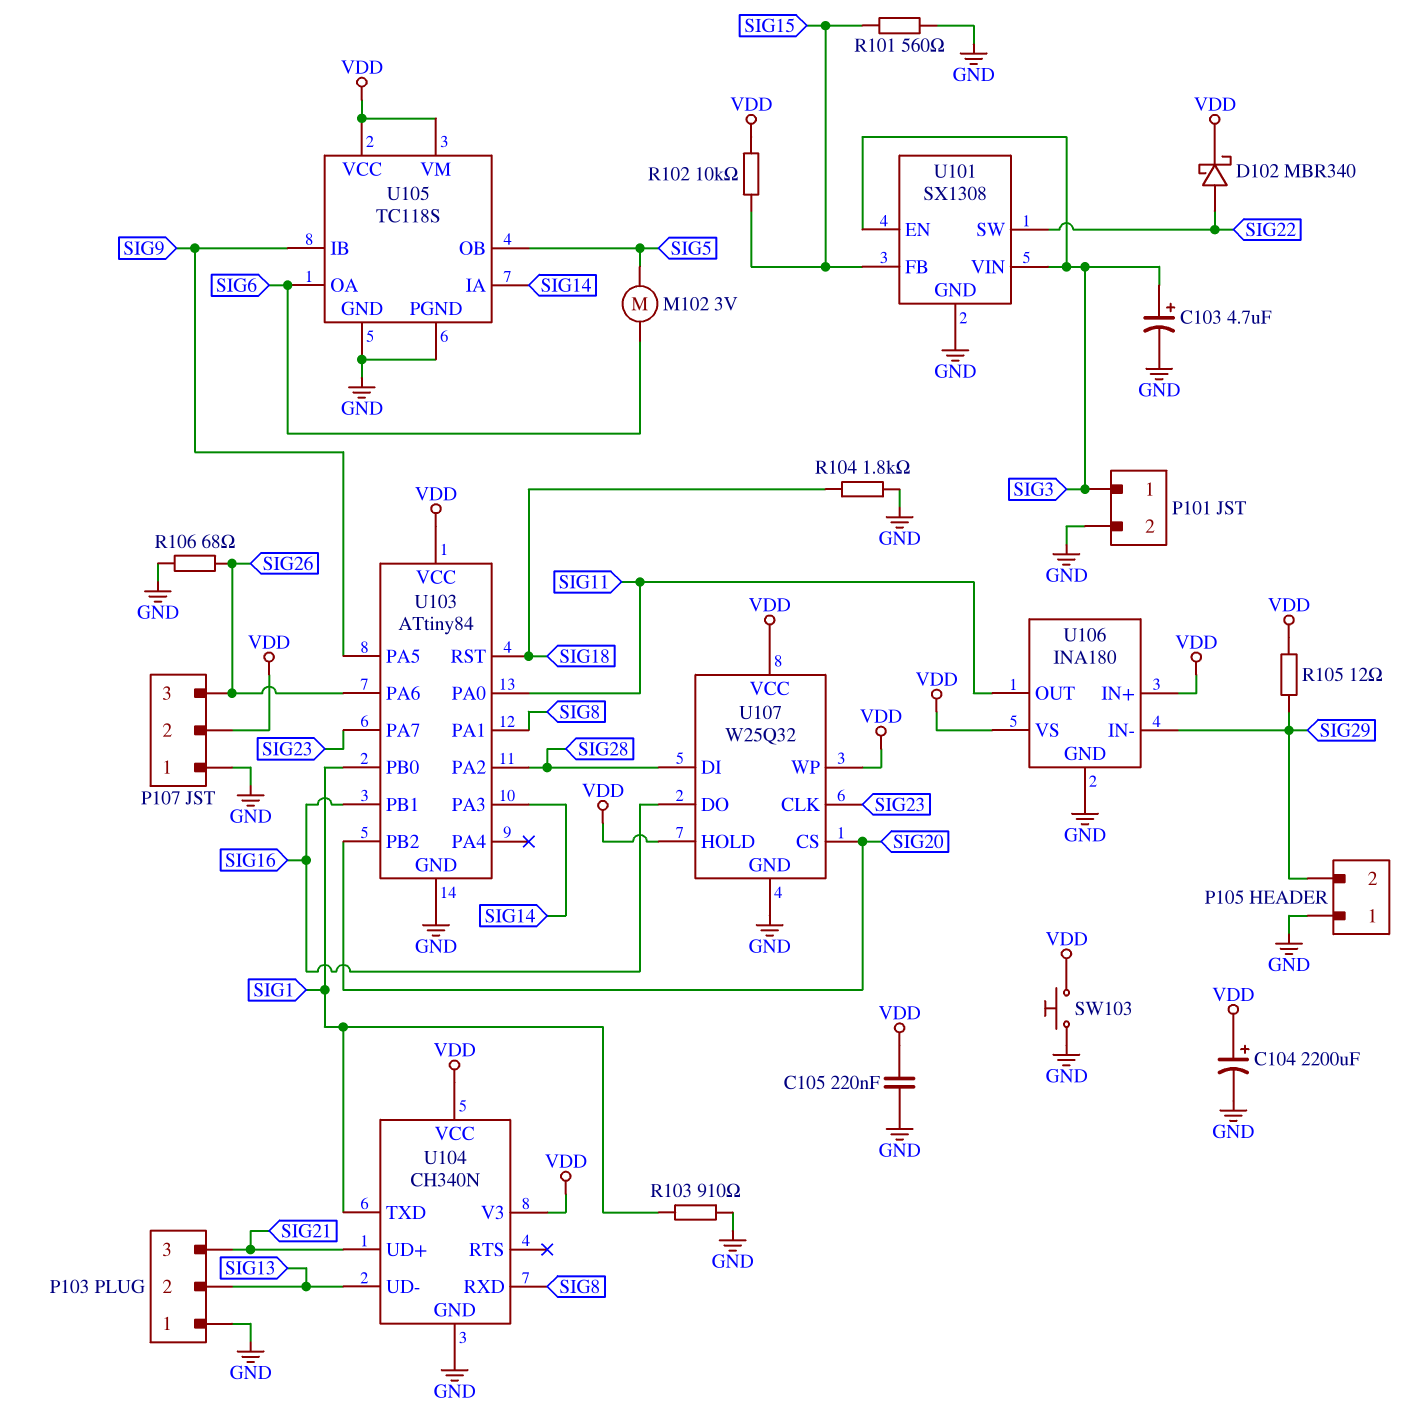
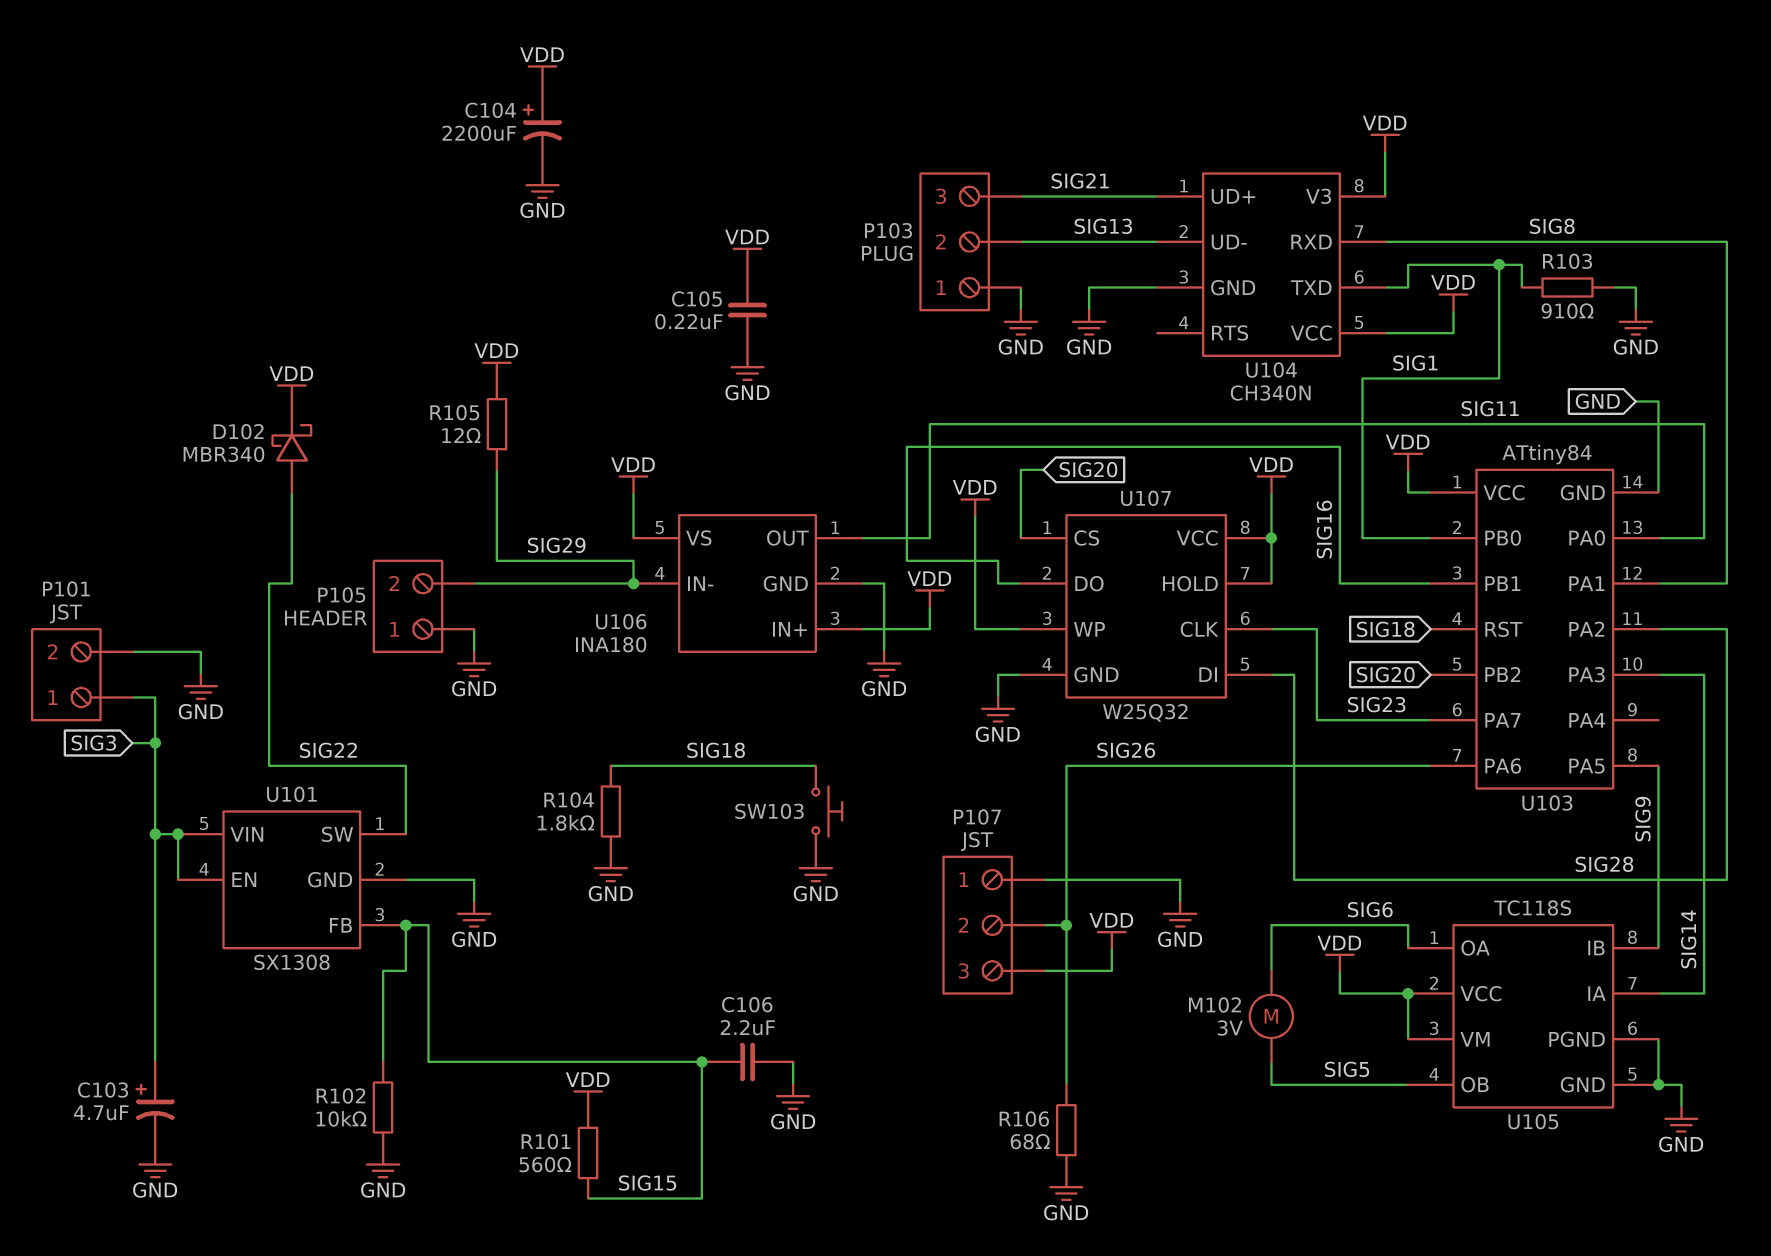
C106: none -> 2.2uF (GND, SIG15)
P107 pin 2: VDD -> SIG26
P107 pin 3: SIG26 -> VDD
R101: 560 (GND, SIG15) -> 560 (SIG15, VDD)
R102: 10k (SIG15, VDD) -> 10k (GND, SIG15)
SW103: button (GND, VDD) -> button (GND, SIG18)

